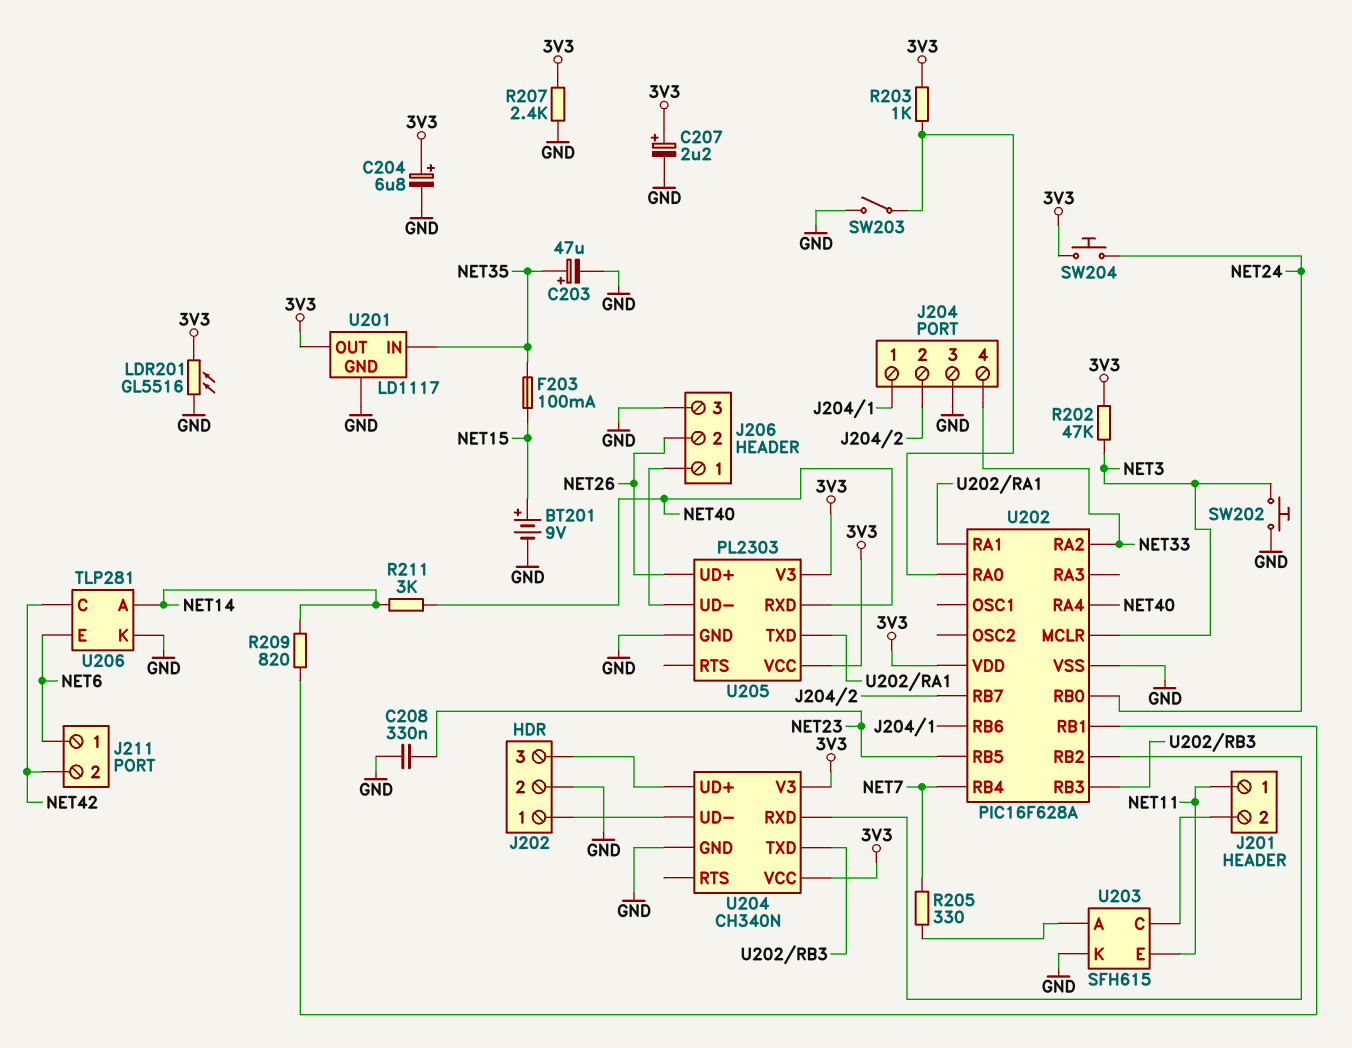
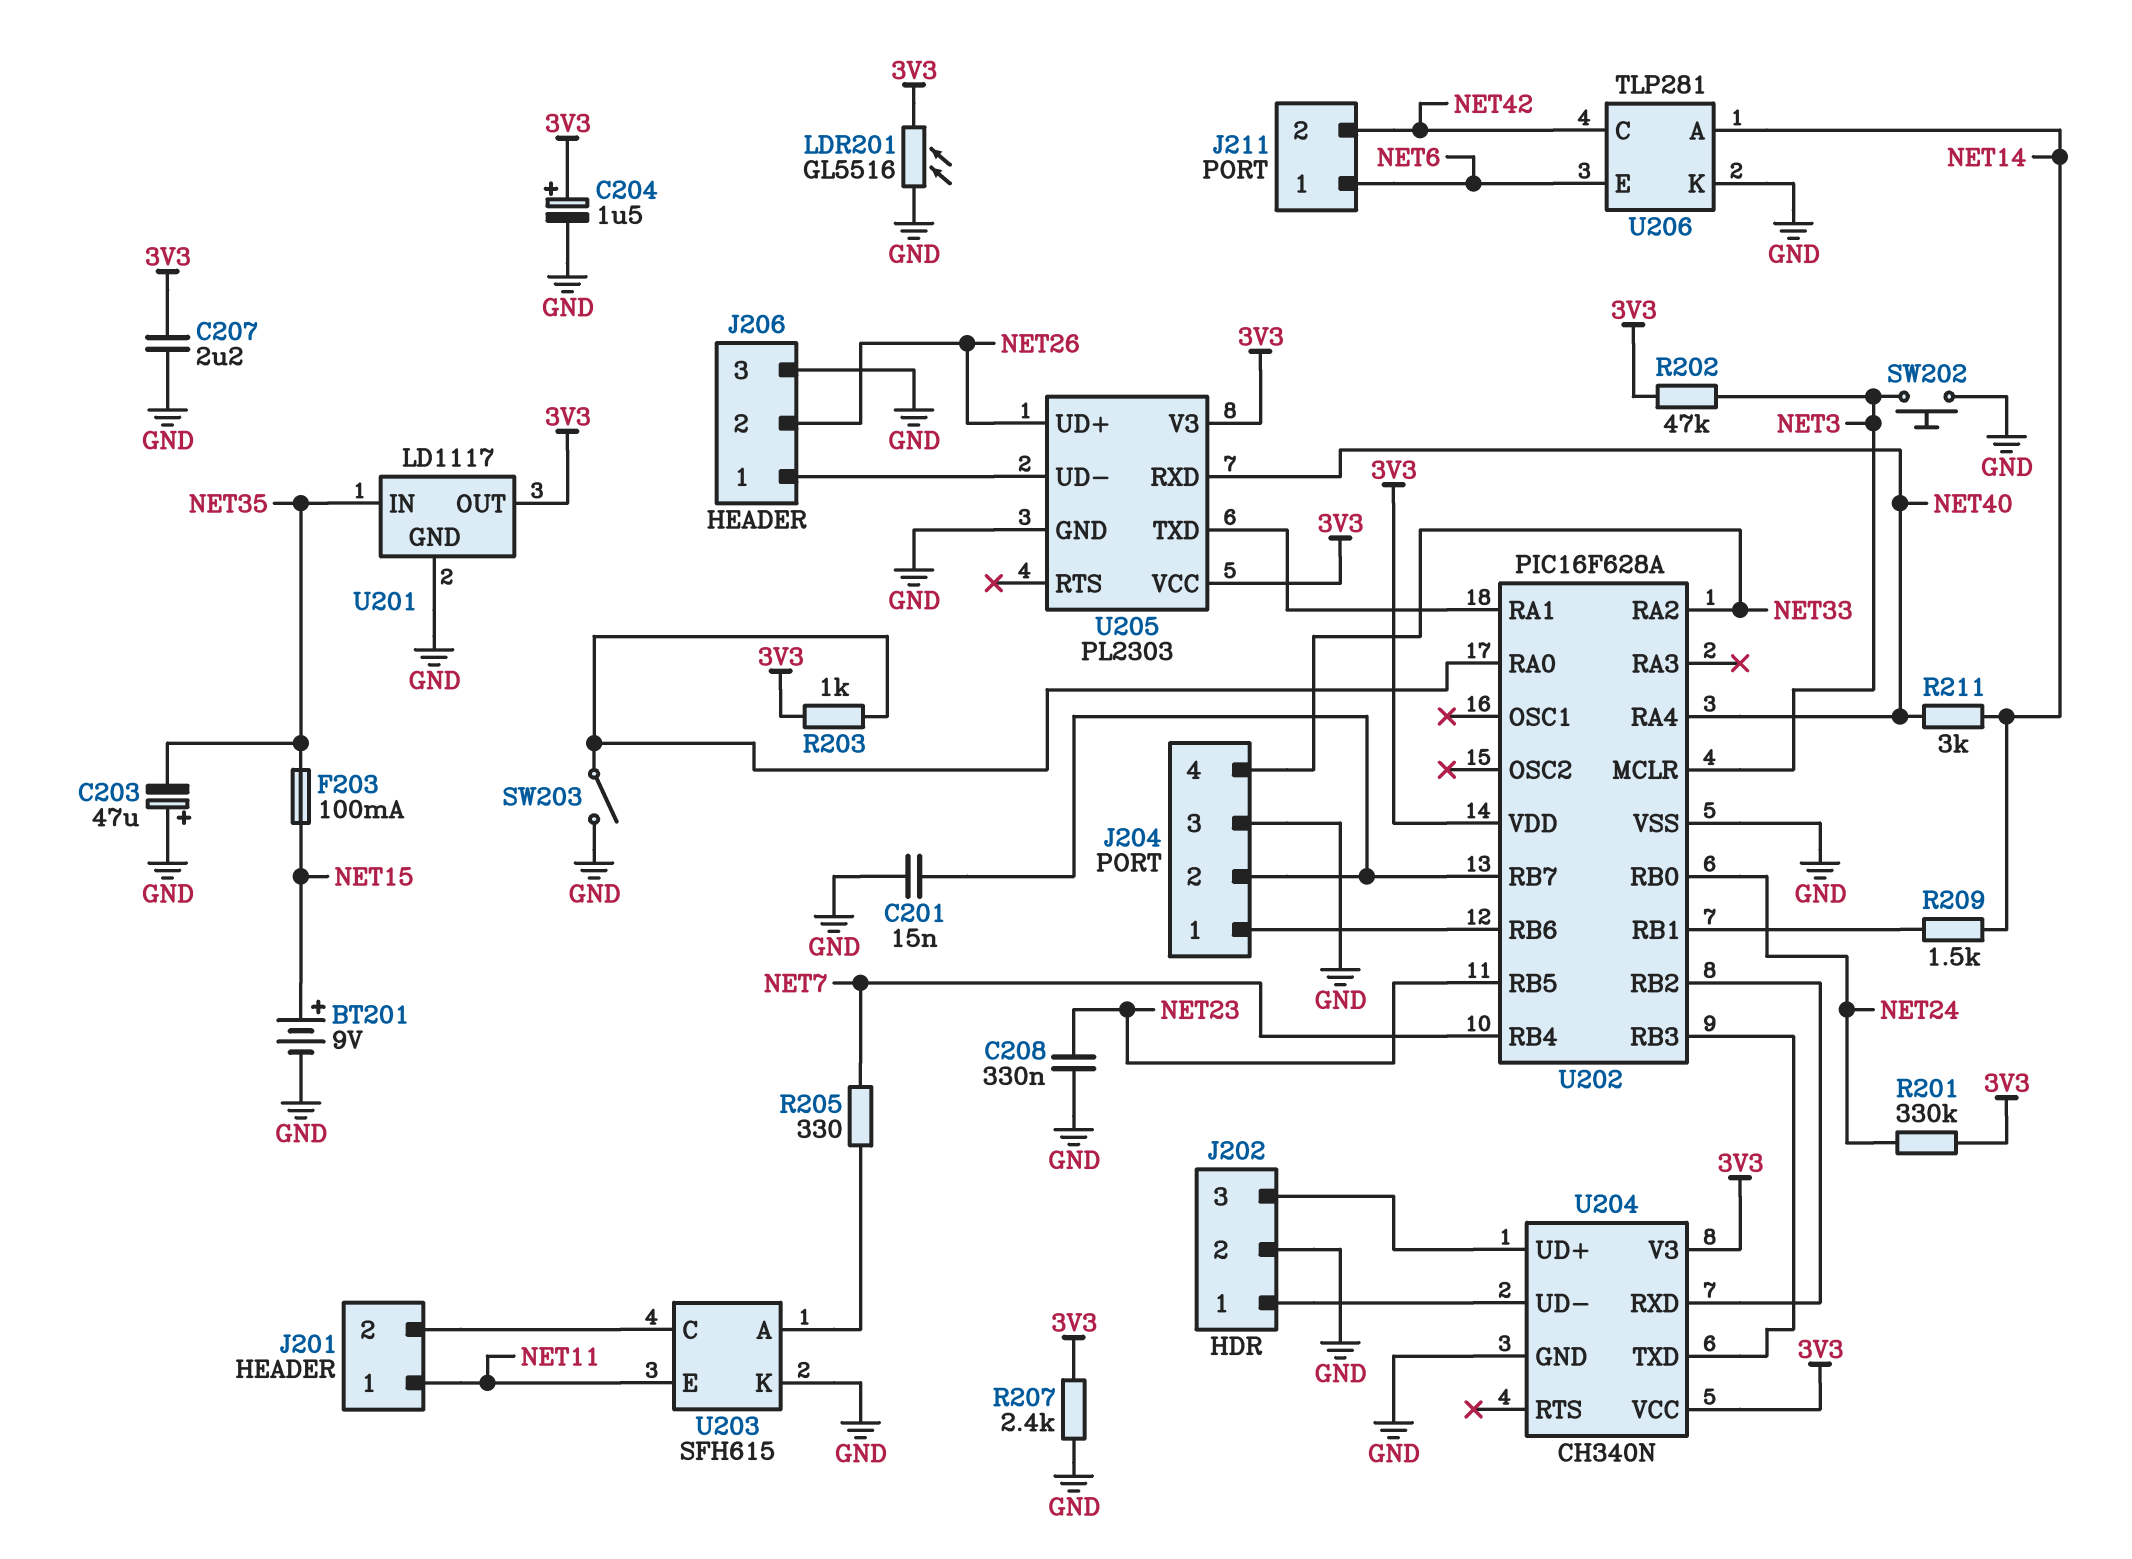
C201: none -> 15nF (GND, J204/2)
C203: 47uF (plus NET35, minus GND) -> 47uF (plus GND, minus NET35)
C204: 6.8uF (plus 3V3, minus GND) -> 1.5uF (plus 3V3, minus GND)
C207: 2.2uF (plus 3V3, minus GND) -> 2.2uF (3V3, GND)
R201: none -> 330k (3V3, NET24)
R209: 820 (NET14, U202/RB1) -> 1.5k (NET14, U202/RB1)
SW204: button (3V3, NET24) -> none

